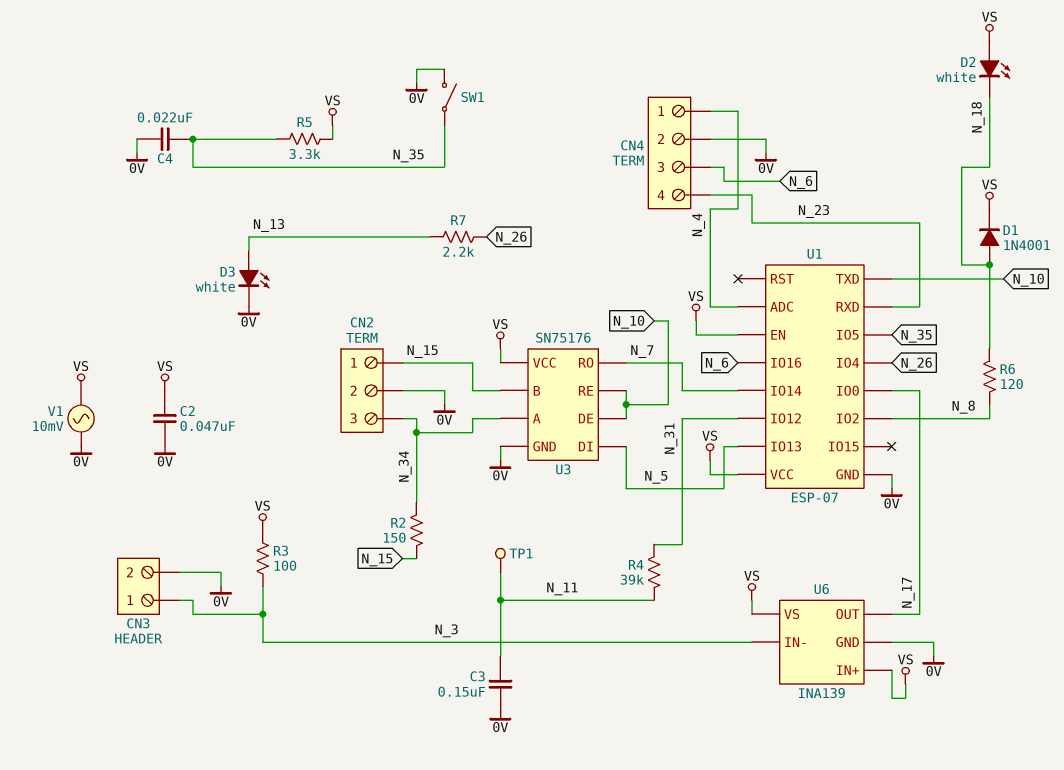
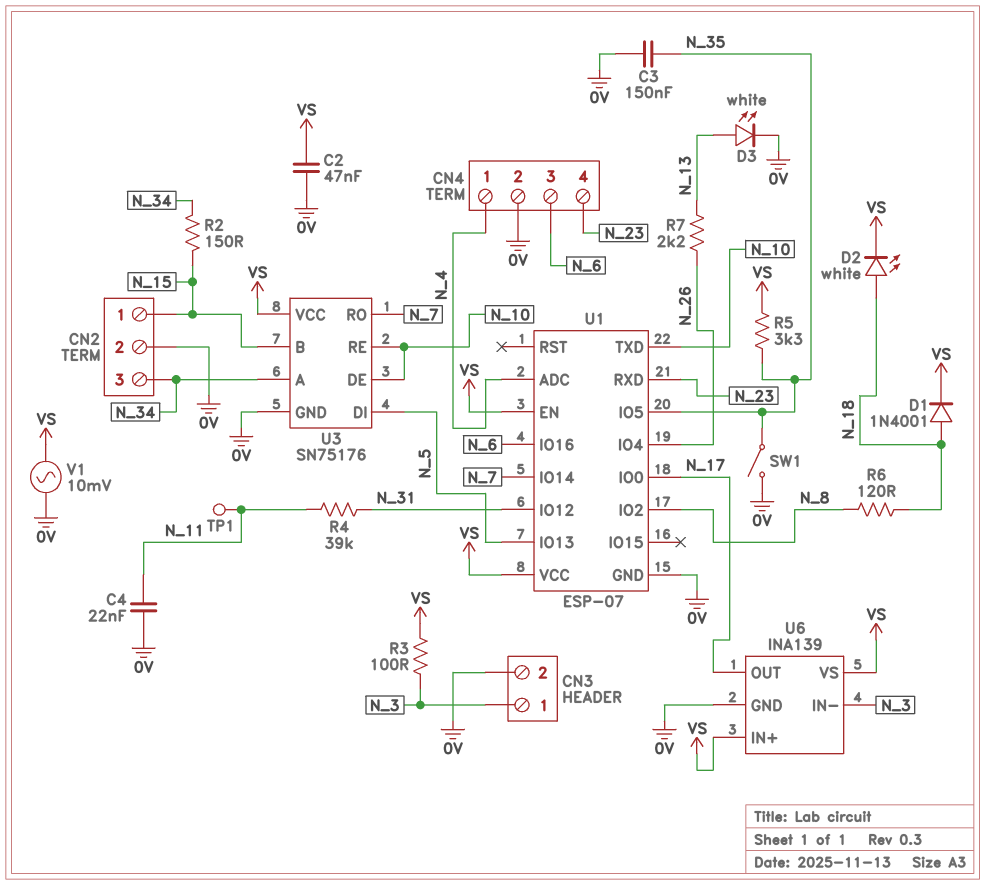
C3: 150nF (0V, N_11) -> 150nF (0V, N_35)
C4: 22nF (0V, N_35) -> 22nF (0V, N_11)
D2: LED white (A VS, K N_18) -> LED white (A N_18, K VS)

